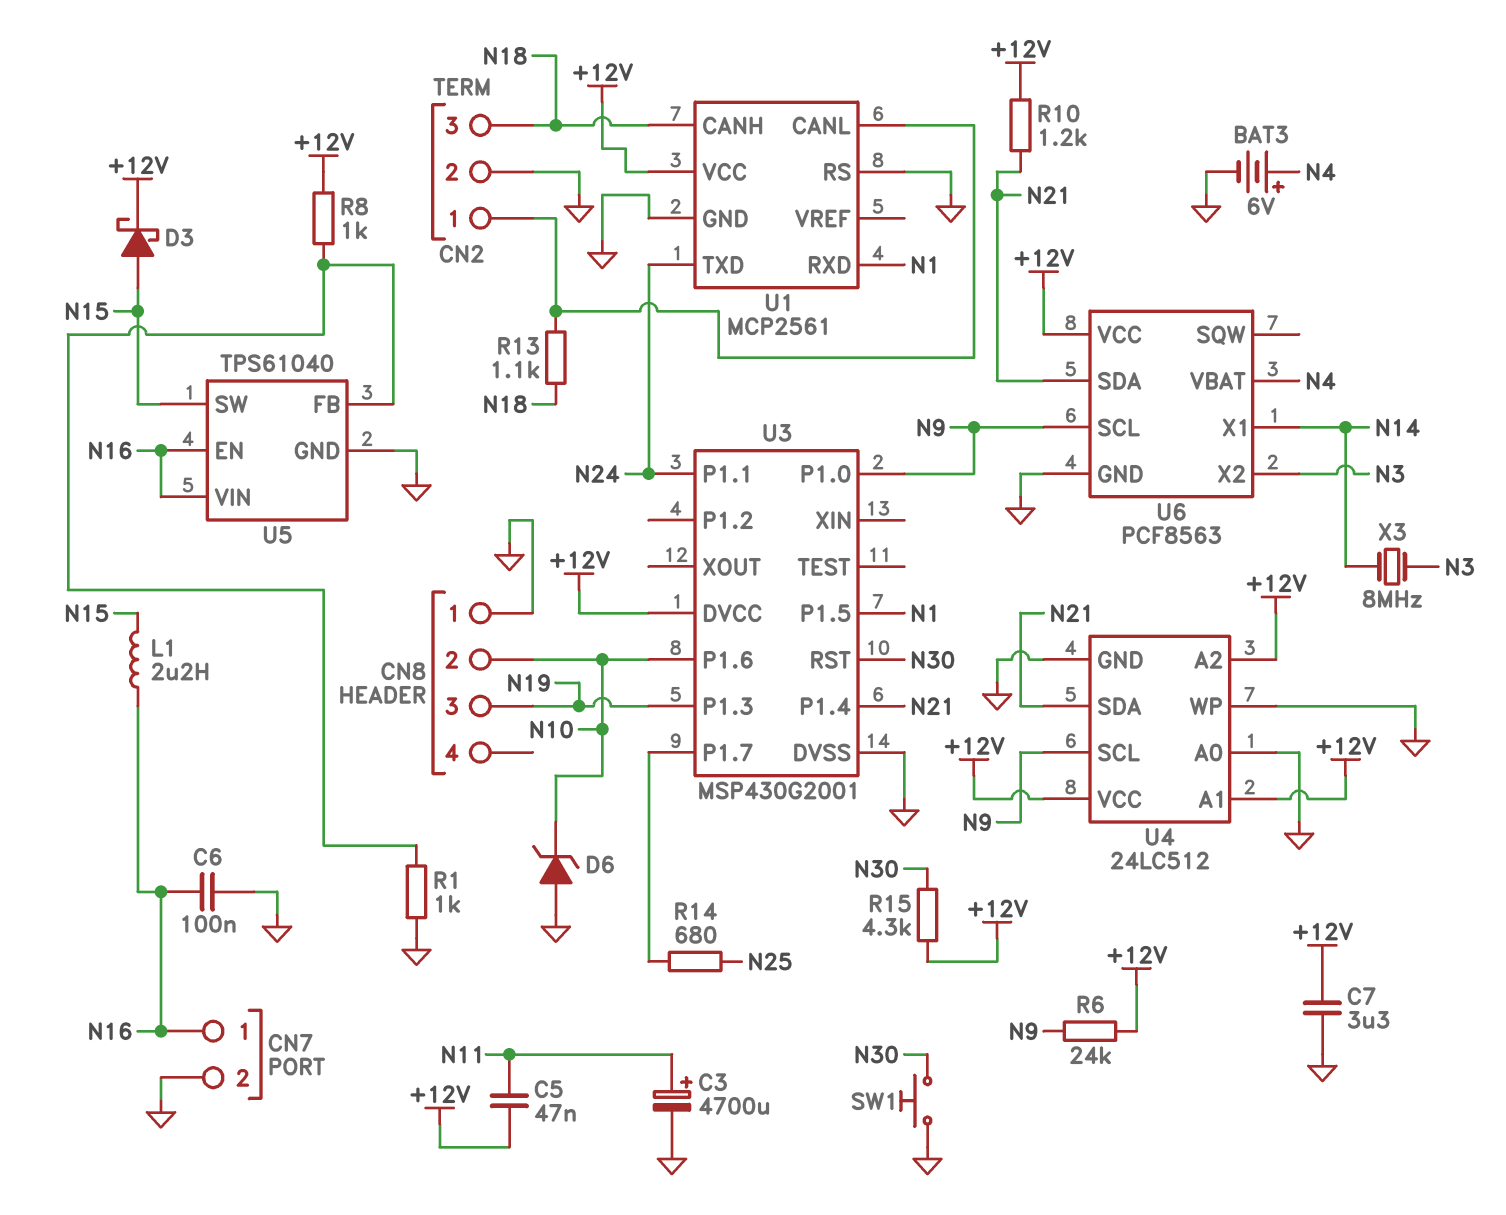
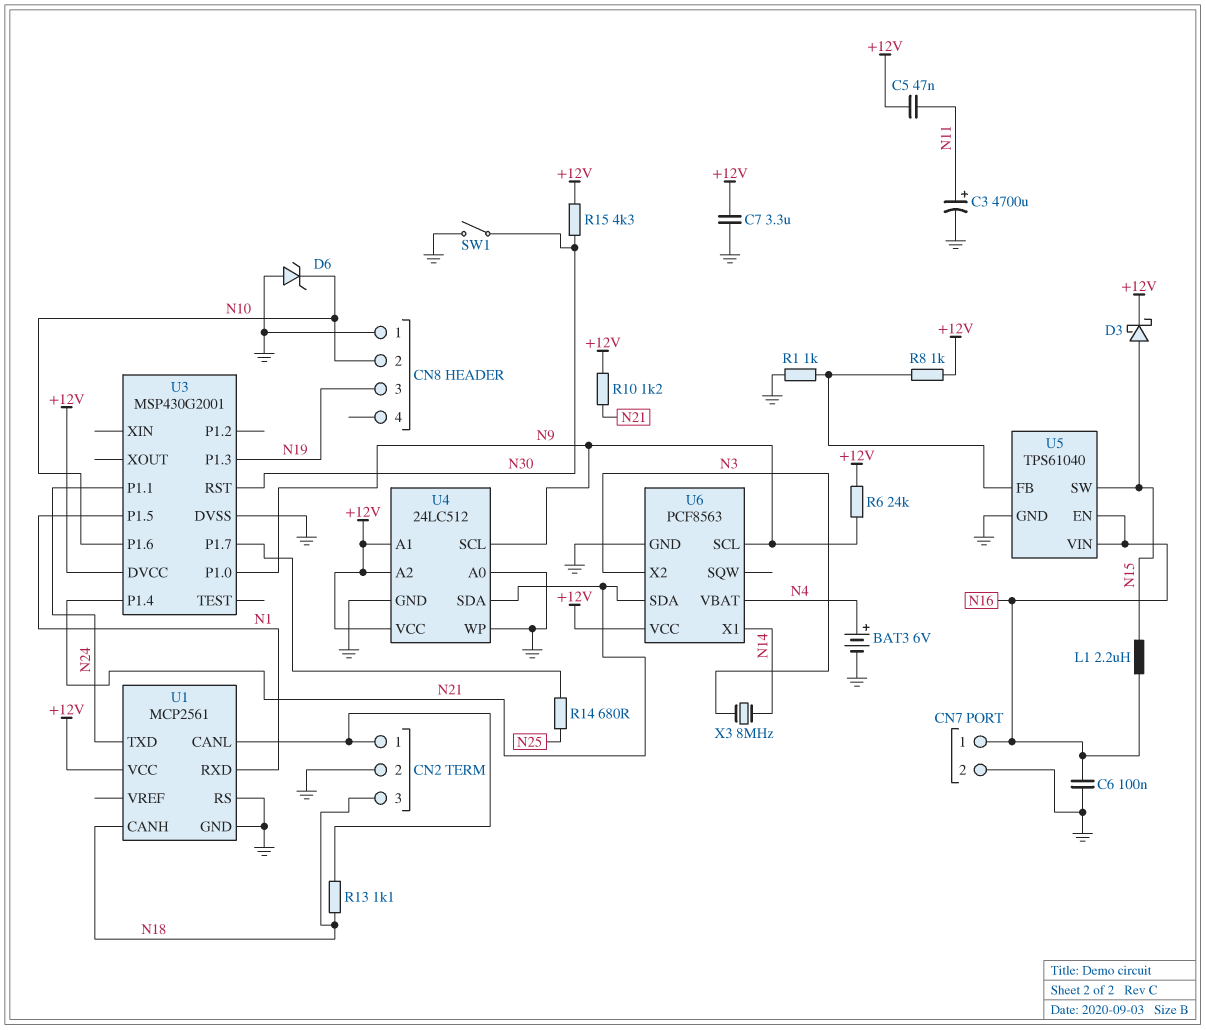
SW1: button (GND, N30) -> switch (GND, N30)

